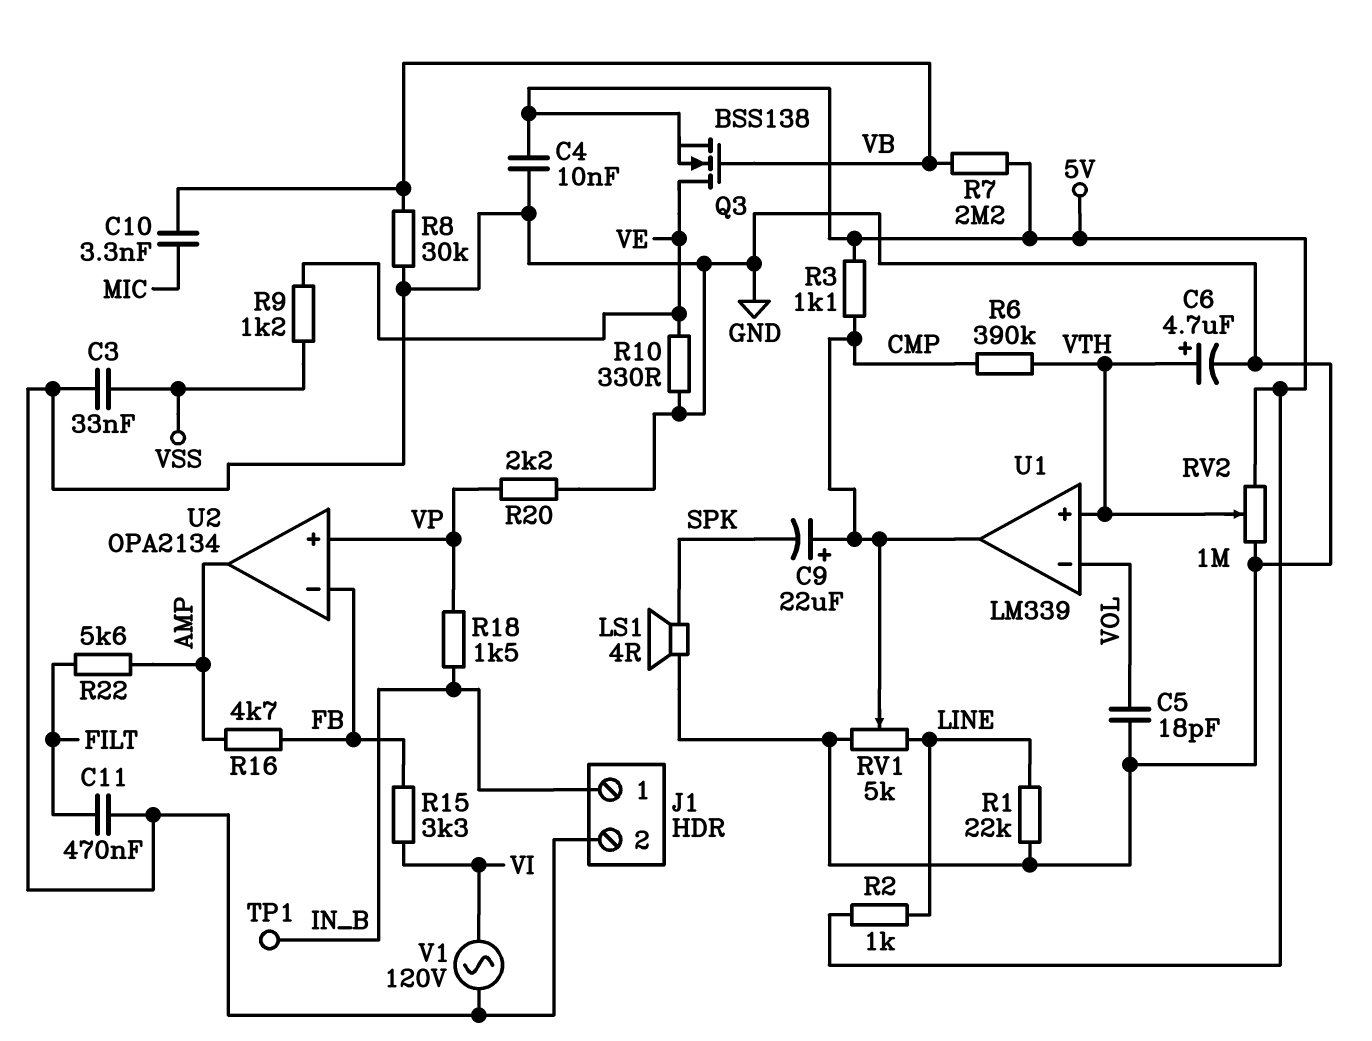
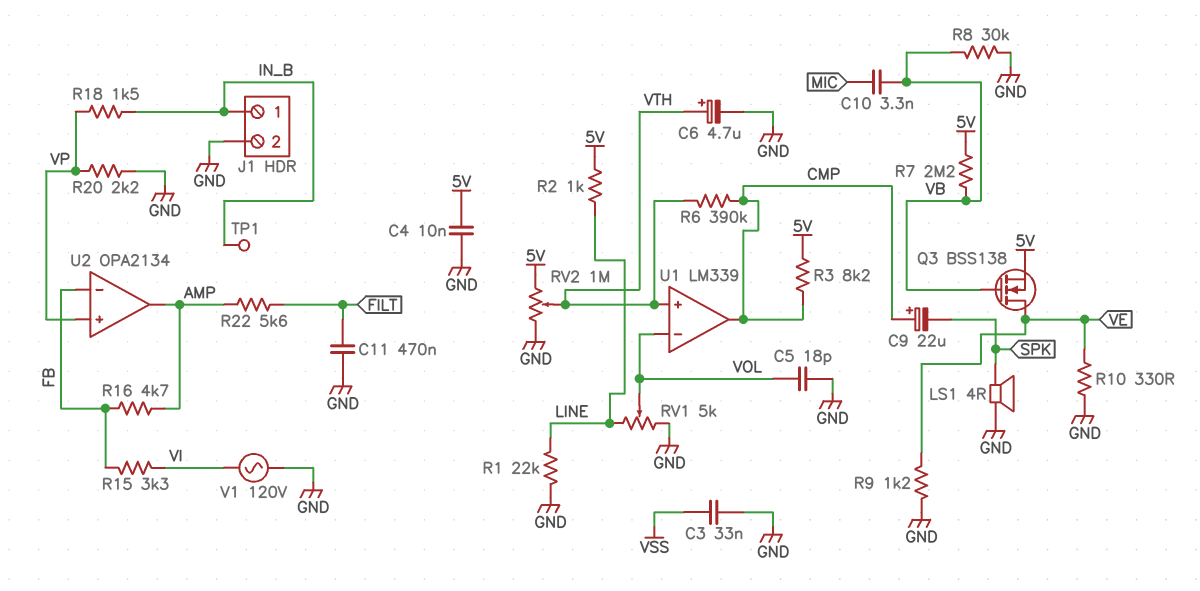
R3: 1.1k (5V, CMP) -> 8.2k (5V, CMP)
R9: 1.2k (VE, VSS) -> 1.2k (GND, VE)
RV1: 5k (GND, LINE, wiper CMP) -> 5k (GND, LINE, wiper VOL)

